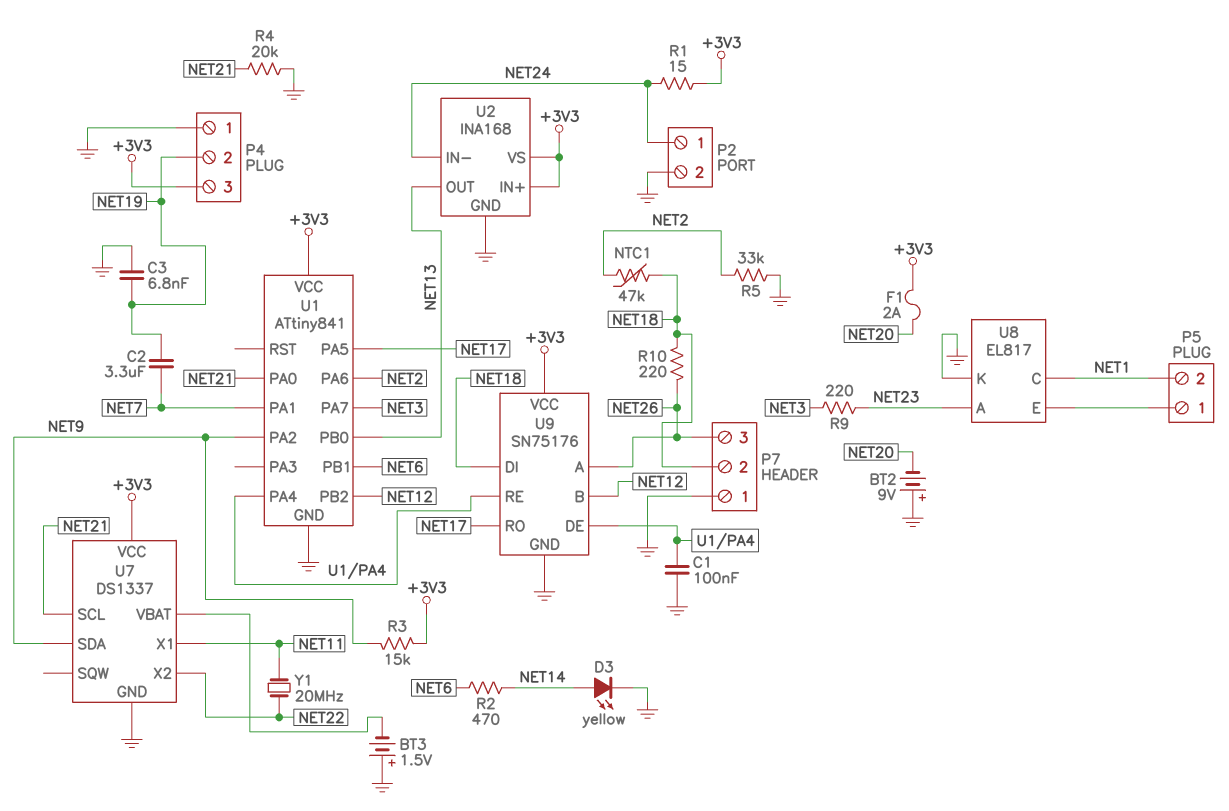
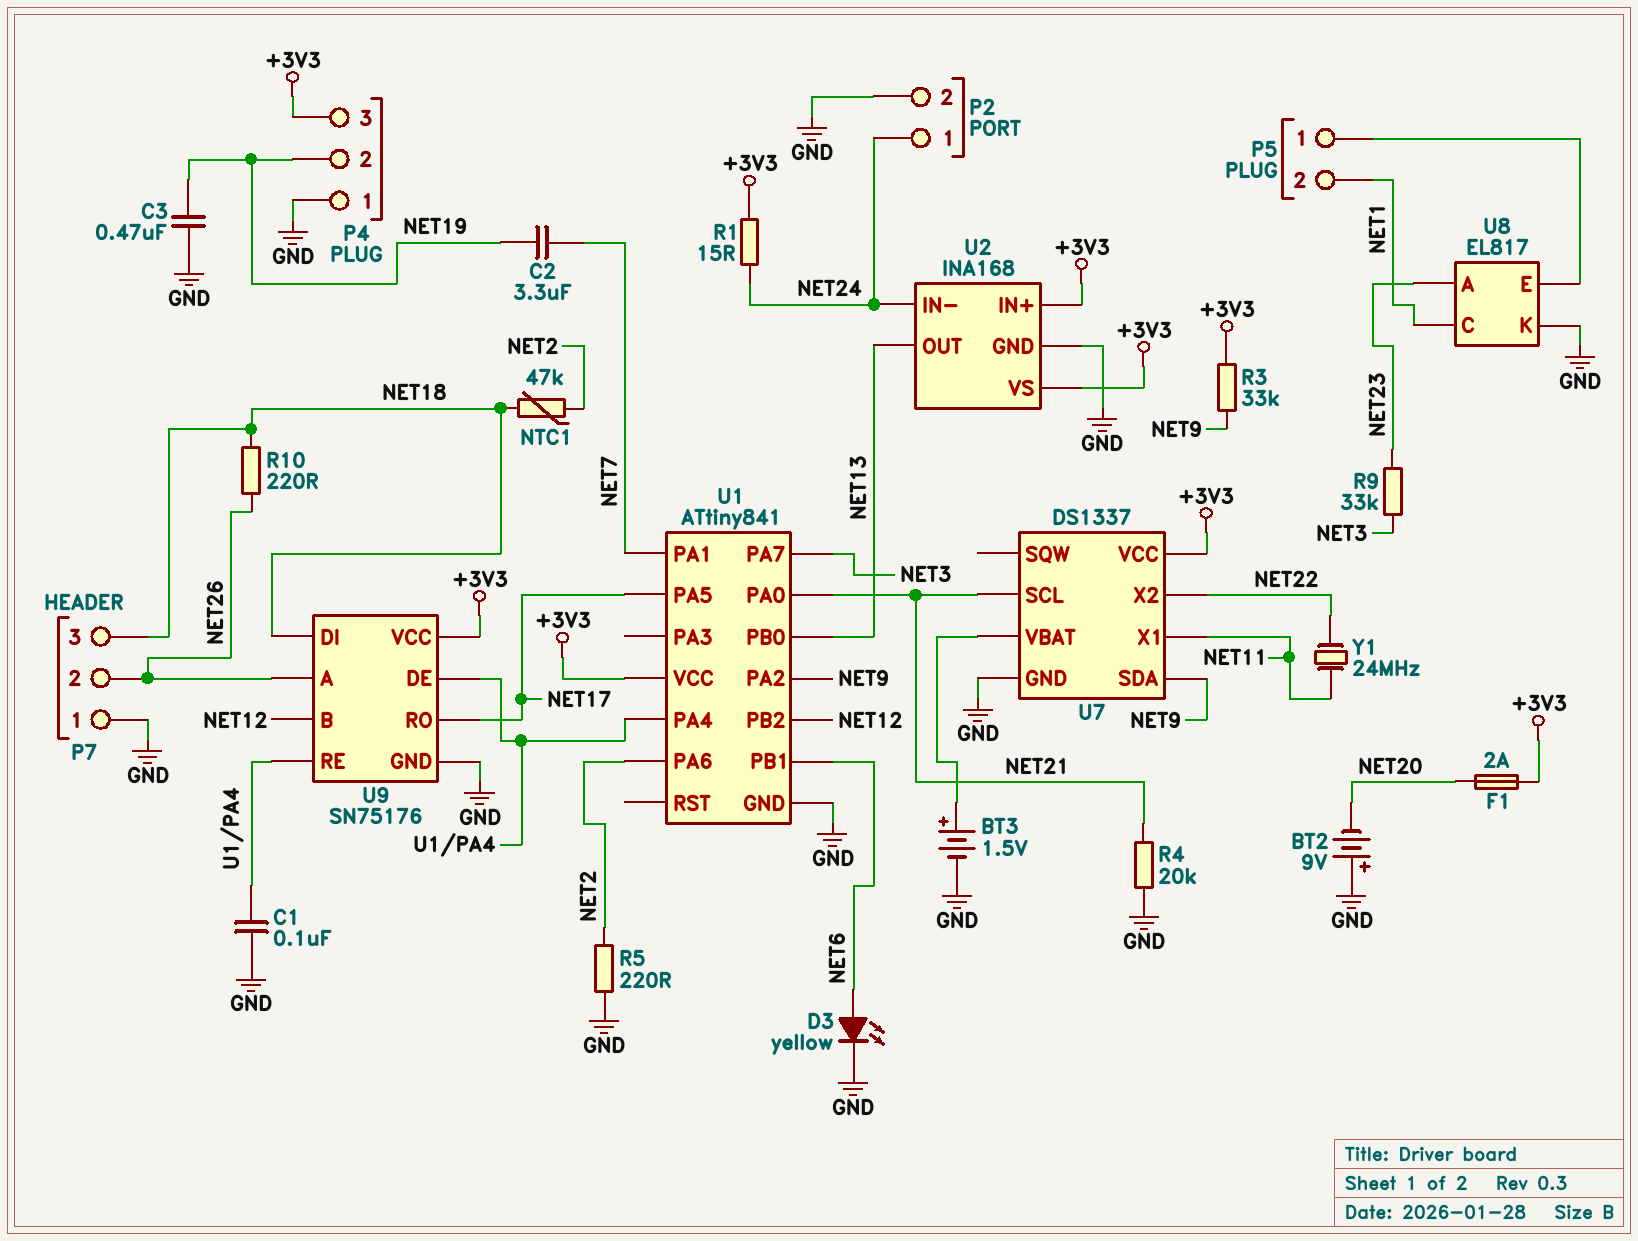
BT3: 1.5V (plus GND, minus U7/VBAT) -> 1.5V (plus U7/VBAT, minus GND)
C3: 6.8nF (GND, NET19) -> 470nF (GND, NET19)
D3: LED yellow (A NET14, K GND) -> LED yellow (A NET6, K GND)
P7 pin 2: NET18 -> NET26
P7 pin 3: NET26 -> NET18
R2: 470 (NET6, NET14) -> none
R3: 15k (+3V3, NET9) -> 33k (+3V3, NET9)
R5: 33k (GND, NET2) -> 220 (GND, NET2)
R9: 220 (NET3, NET23) -> 33k (NET3, NET23)
Y1: 20MHz (NET11, NET22) -> 24MHz (NET11, NET22)

